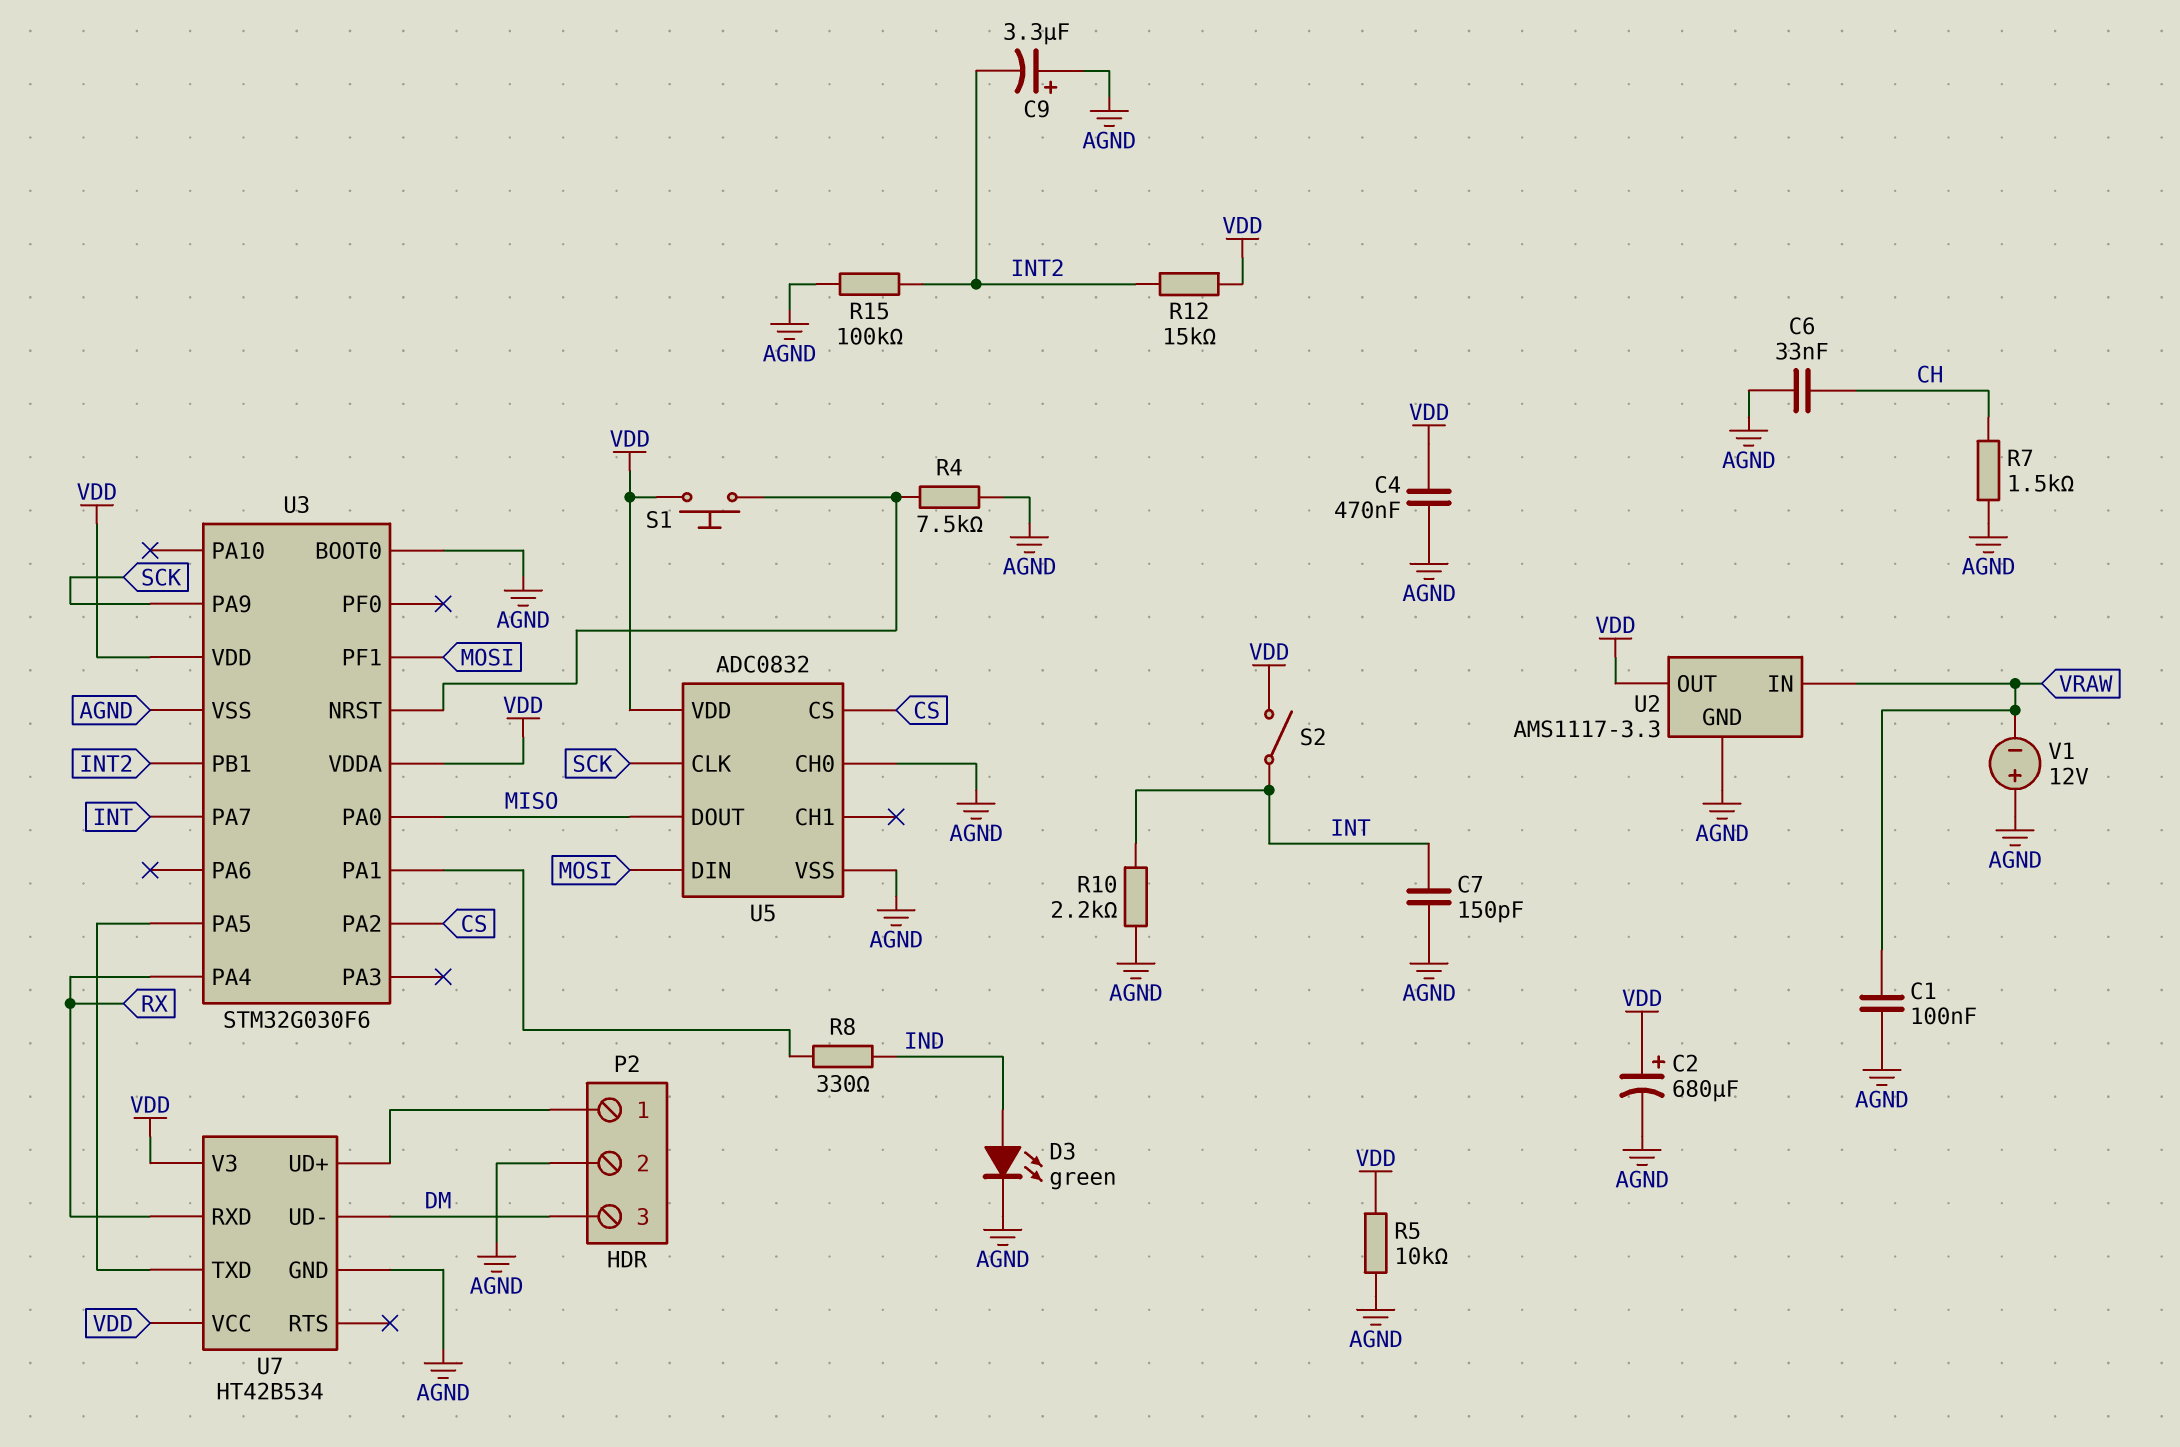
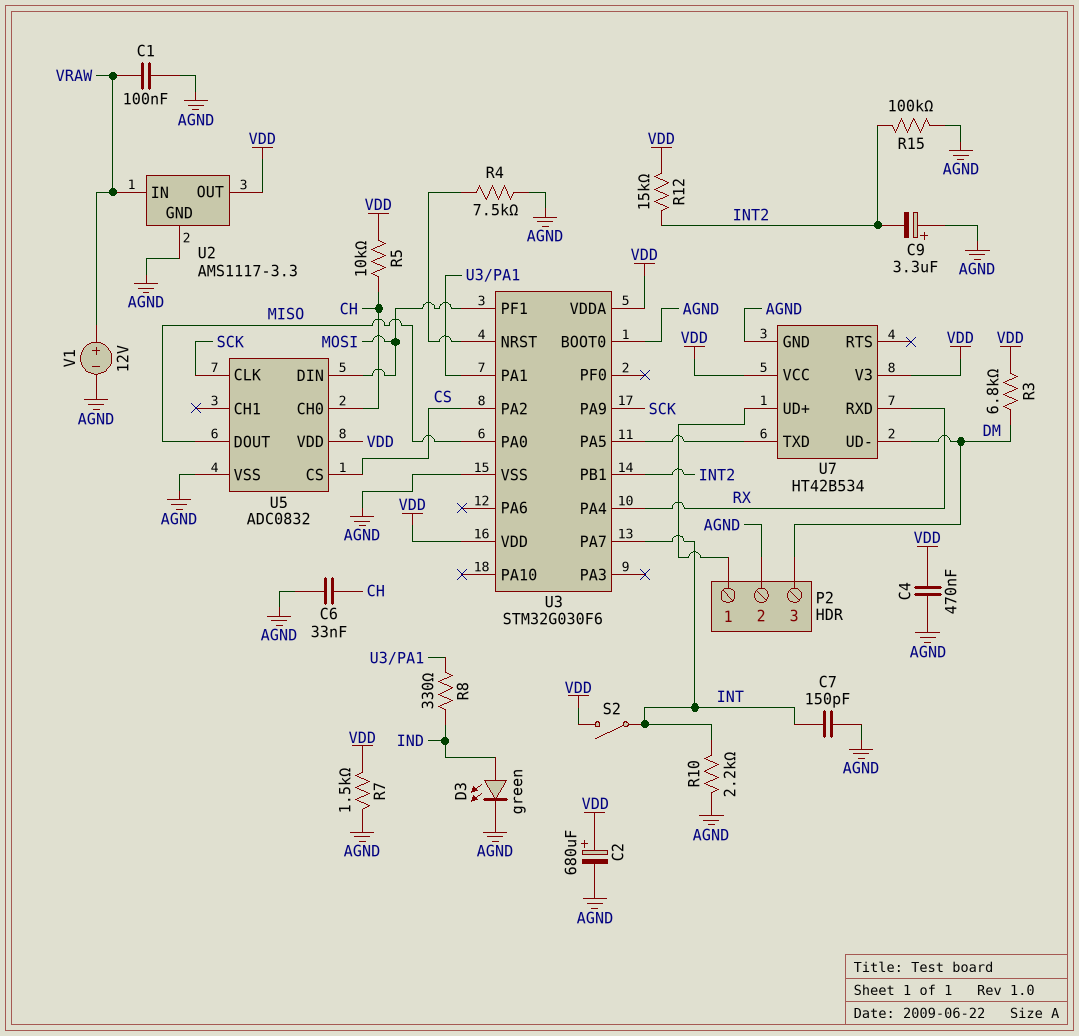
R3: none -> 6.8k (DM, VDD)
R5: 10k (AGND, VDD) -> 10k (CH, VDD)
R7: 1.5k (AGND, CH) -> 1.5k (AGND, VDD)
S1: button (U3/NRST, VDD) -> none
U5 pin CH0: AGND -> CH
V1: 12V (plus AGND, minus VRAW) -> 12V (plus VRAW, minus AGND)

